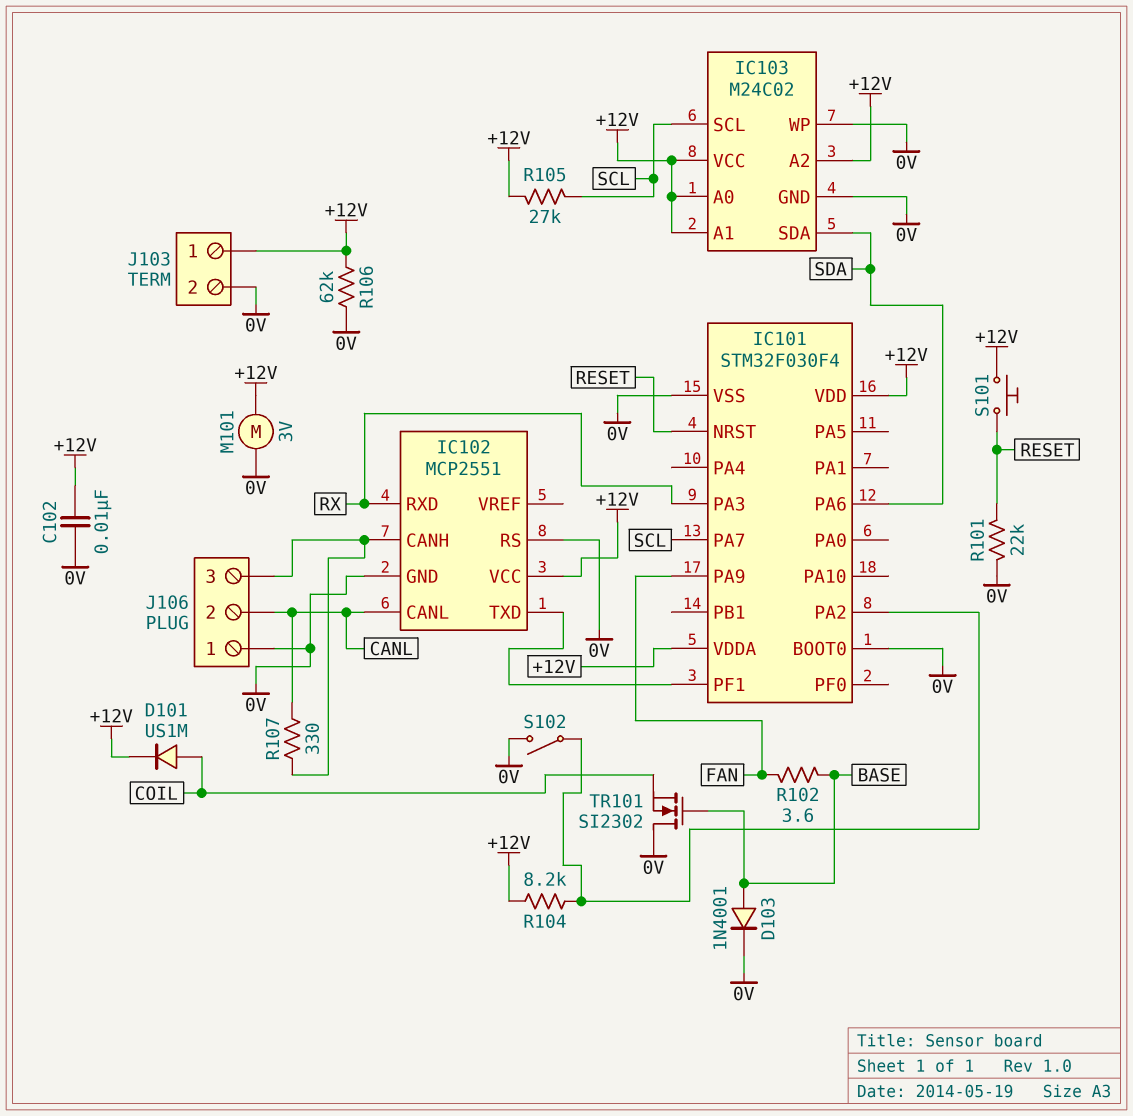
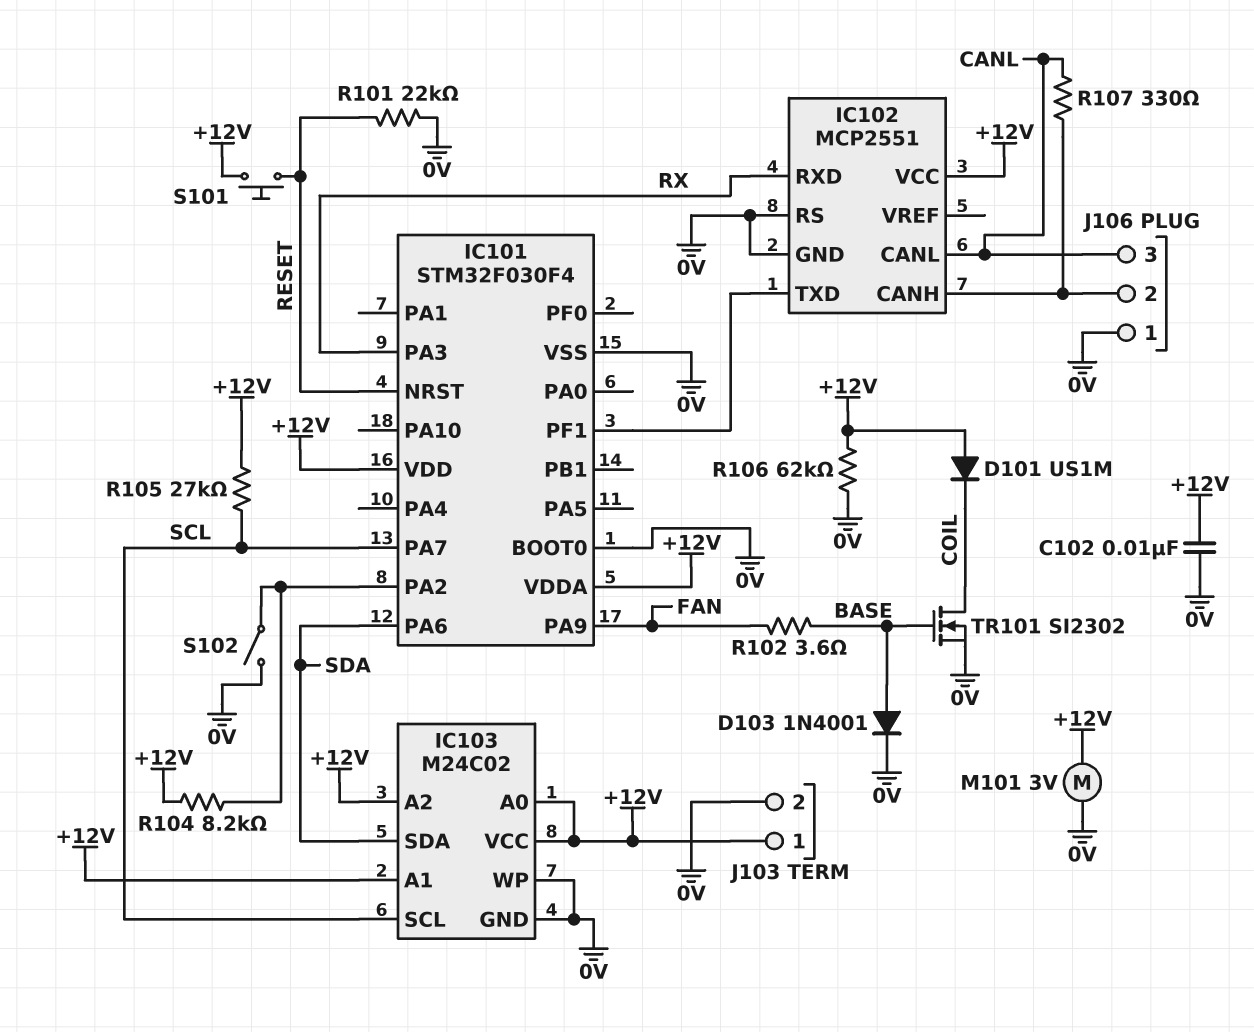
D101: diode US1M (A COIL, K +12V) -> diode US1M (A +12V, K COIL)
J106 pin 2: CANL -> IC102/CANH
J106 pin 3: IC102/CANH -> CANL
TR101: NMOS SI2302 (G BASE, D 0V, S COIL) -> NMOS SI2302 (G BASE, D COIL, S 0V)

